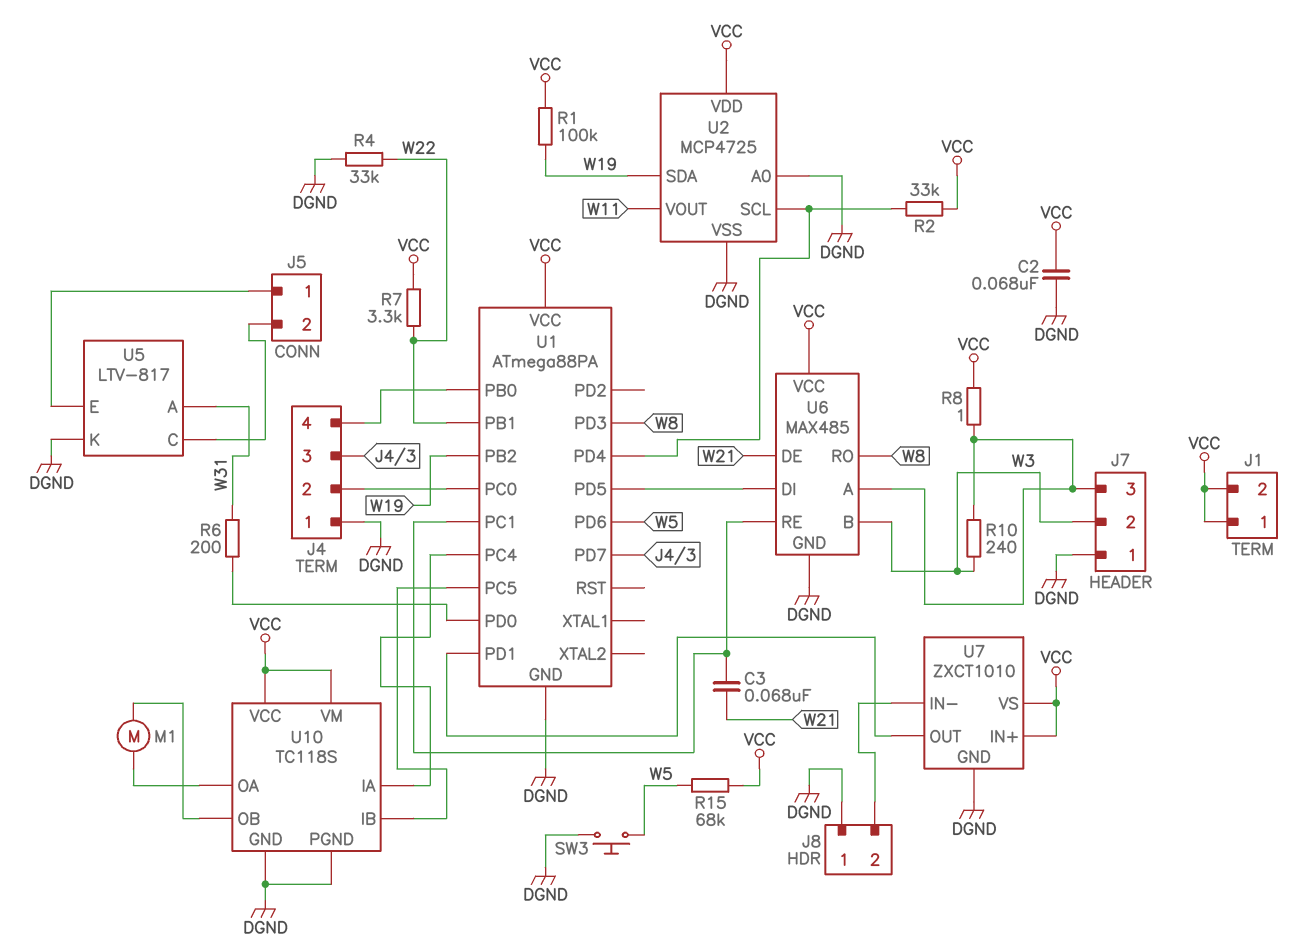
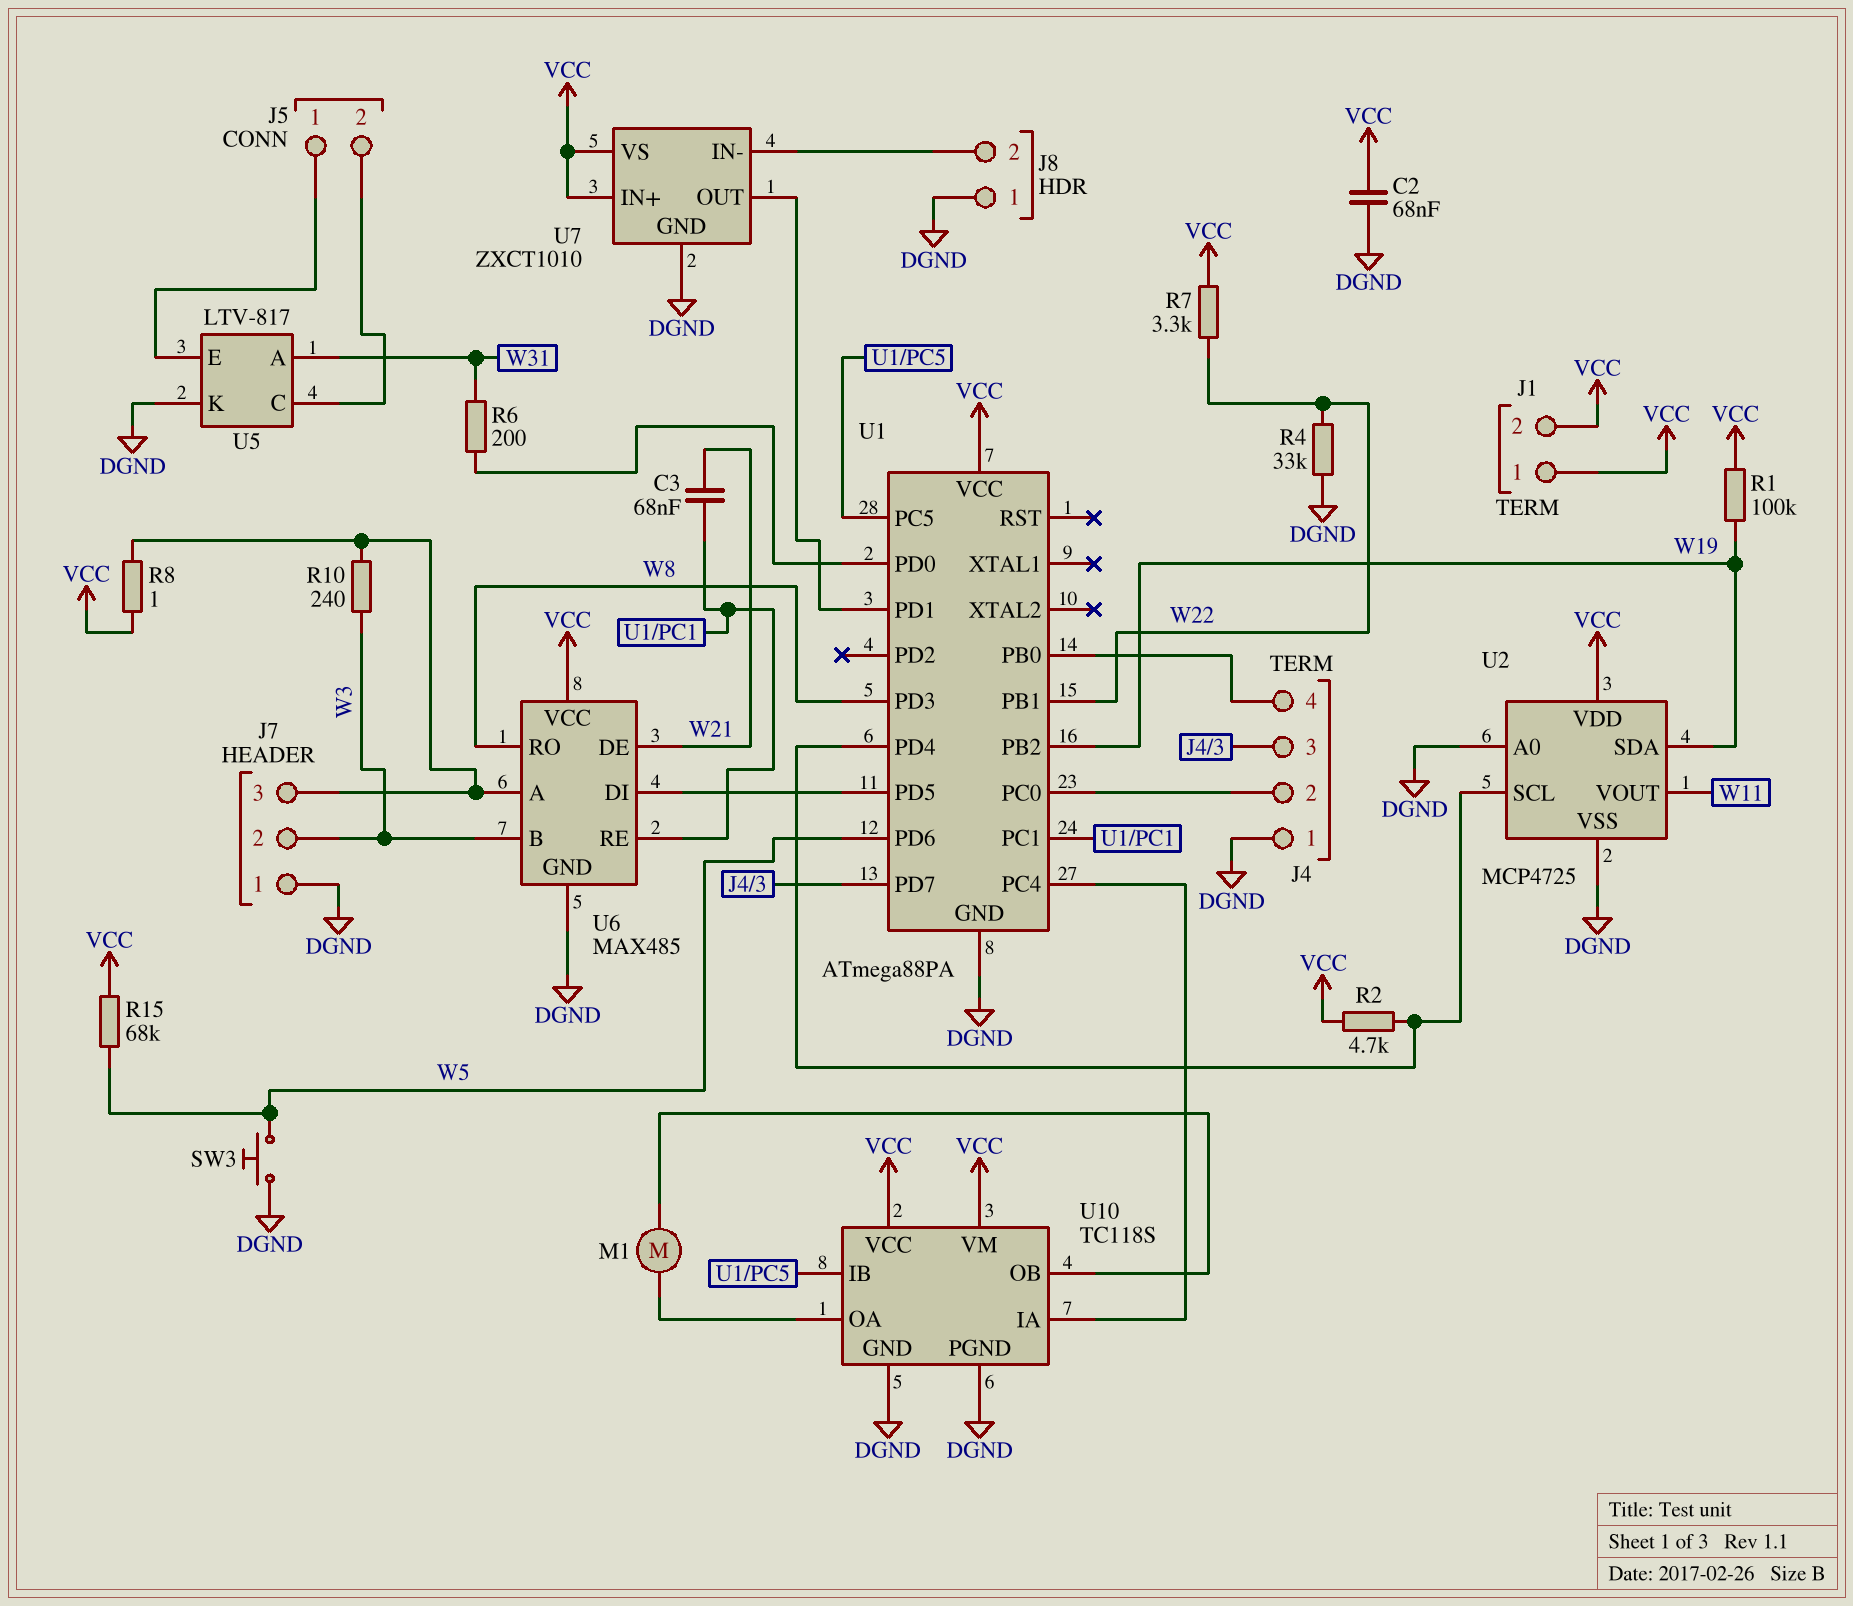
R2: 33k (U1/PD4, VCC) -> 4.7k (U1/PD4, VCC)

